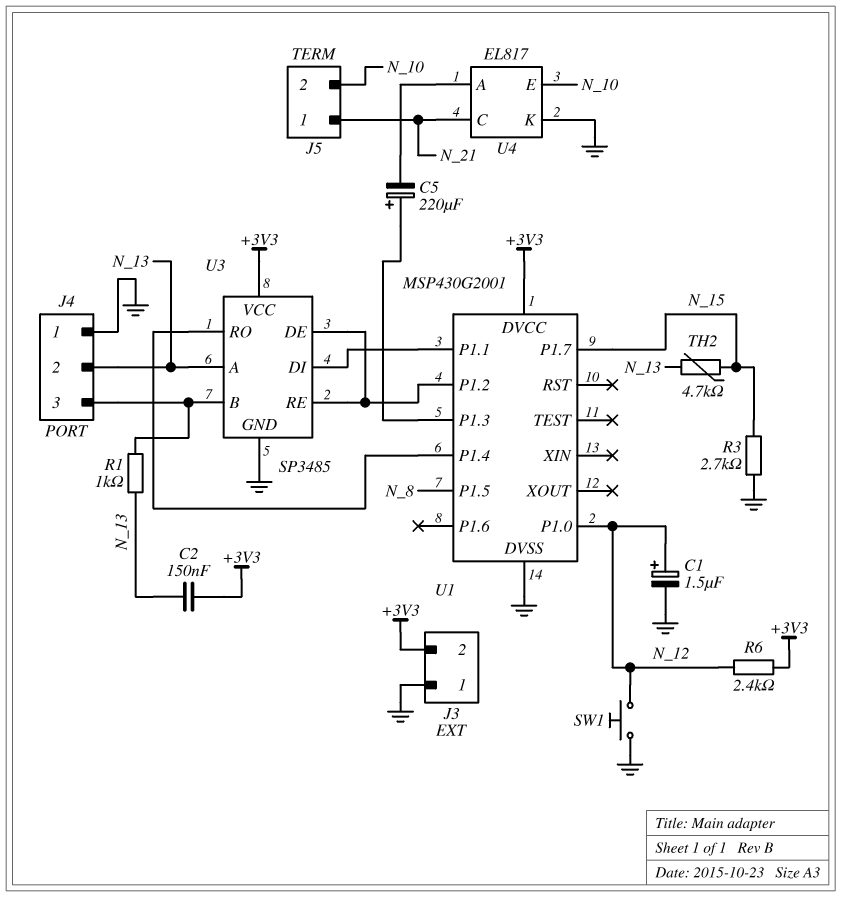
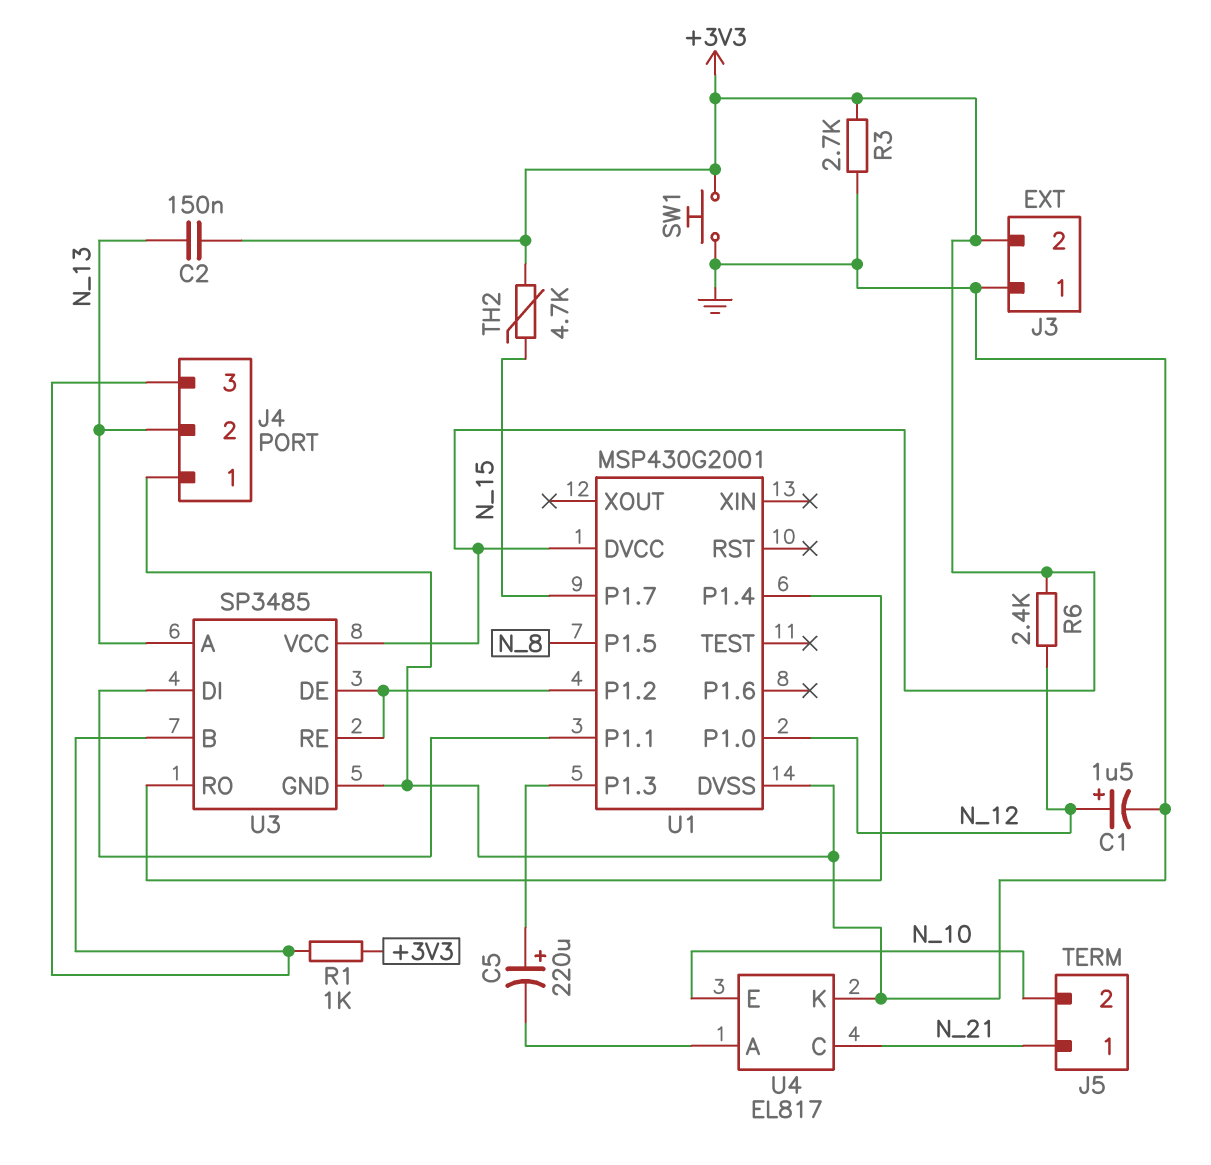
R1: 1k (J4/3, N_13) -> 1k (+3V3, J4/3)
R3: 2.7k (GND, N_15) -> 2.7k (+3V3, GND)
SW1: button (GND, N_12) -> button (+3V3, GND)
TH2: 4.7k (N_13, N_15) -> 4.7k (+3V3, N_15)

